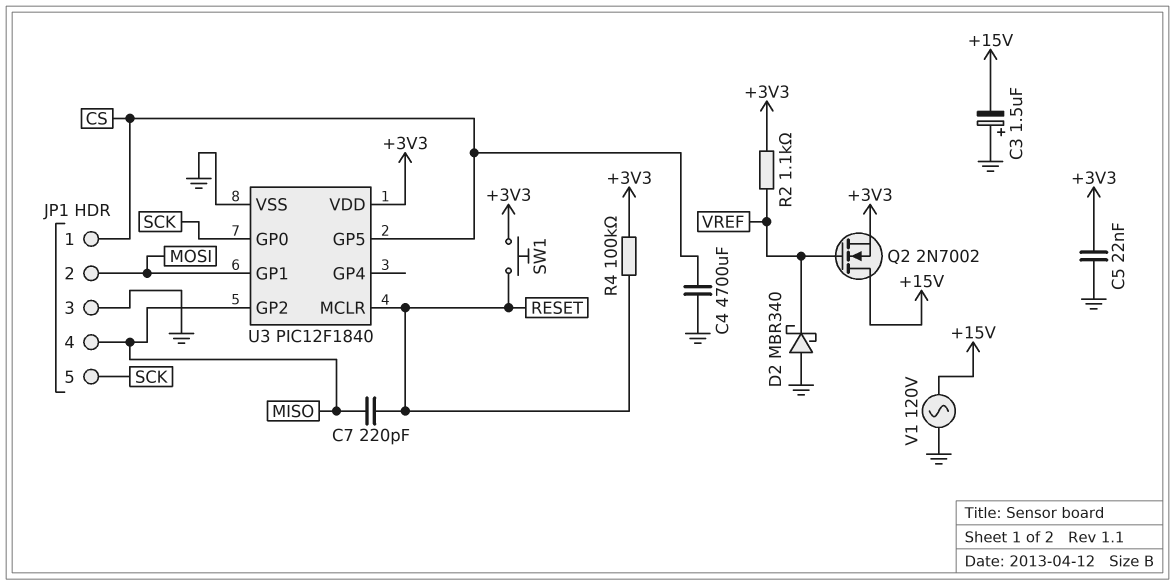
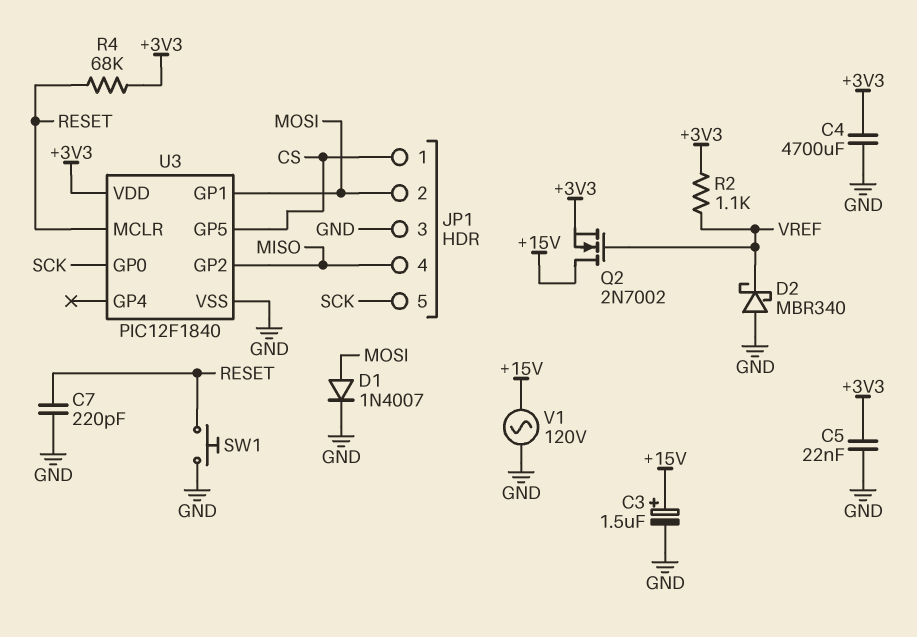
C3: 1.5uF (plus GND, minus +15V) -> 1.5uF (plus +15V, minus GND)
C4: 4700uF (CS, GND) -> 4700uF (+3V3, GND)
C7: 220pF (MISO, RESET) -> 220pF (GND, RESET)
D1: none -> diode 1N4007 (A MOSI, K GND)
R4: 100k (+3V3, RESET) -> 68k (+3V3, RESET)
SW1: button (+3V3, RESET) -> button (GND, RESET)

